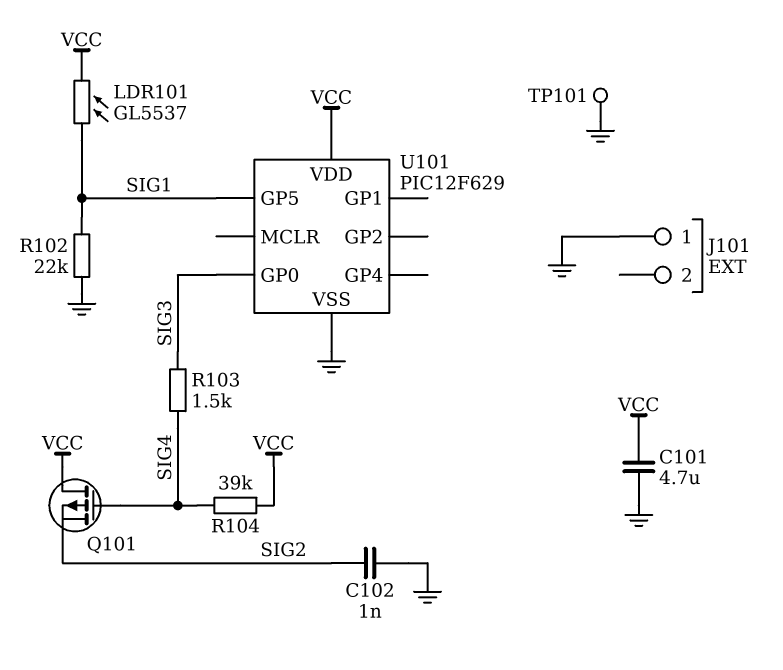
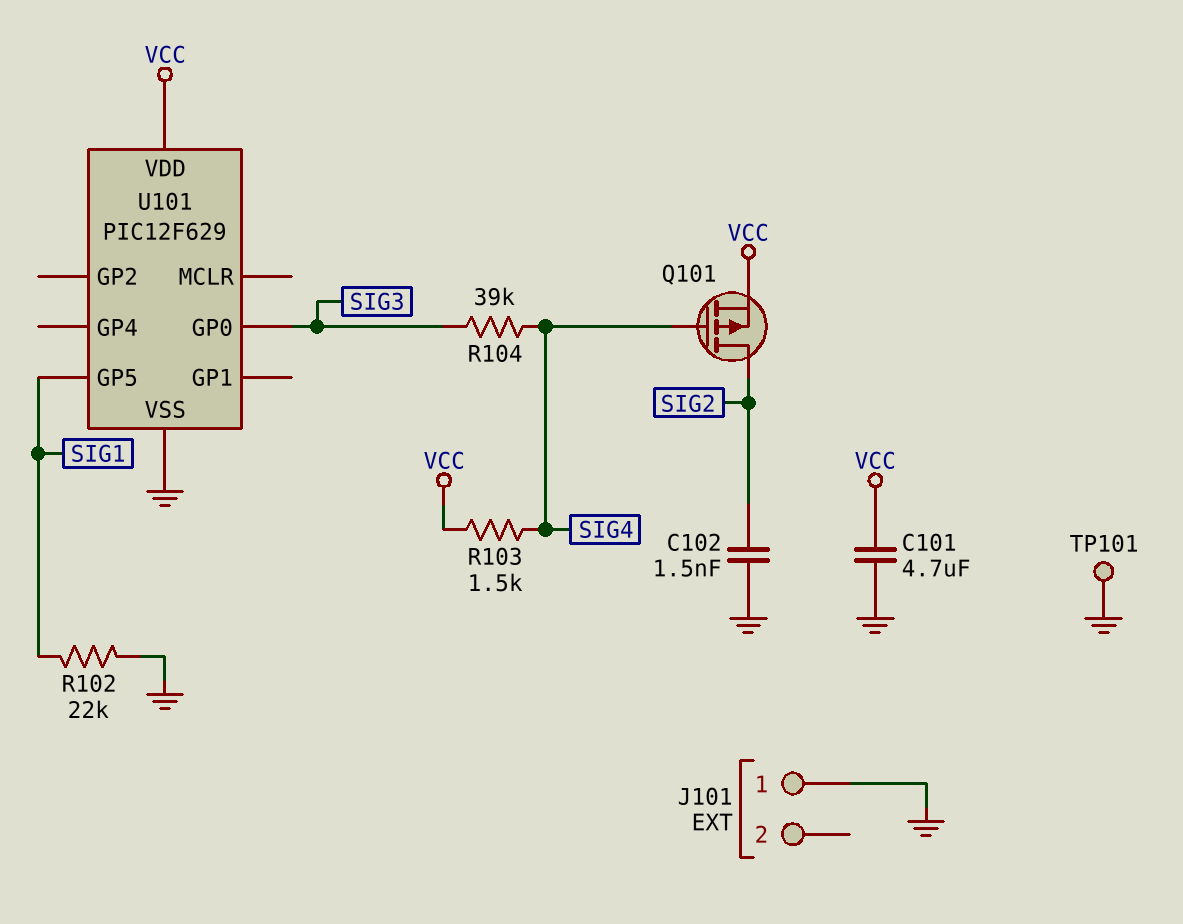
C102: 1nF (GND, SIG2) -> 1.5nF (GND, SIG2)
LDR101: GL5537 (SIG1, VCC) -> none
Q101: PMOS (G SIG4, D VCC, S SIG2) -> PMOS (G SIG4, D SIG2, S VCC)
R103: 1.5k (SIG3, SIG4) -> 1.5k (SIG4, VCC)
R104: 39k (SIG4, VCC) -> 39k (SIG3, SIG4)

